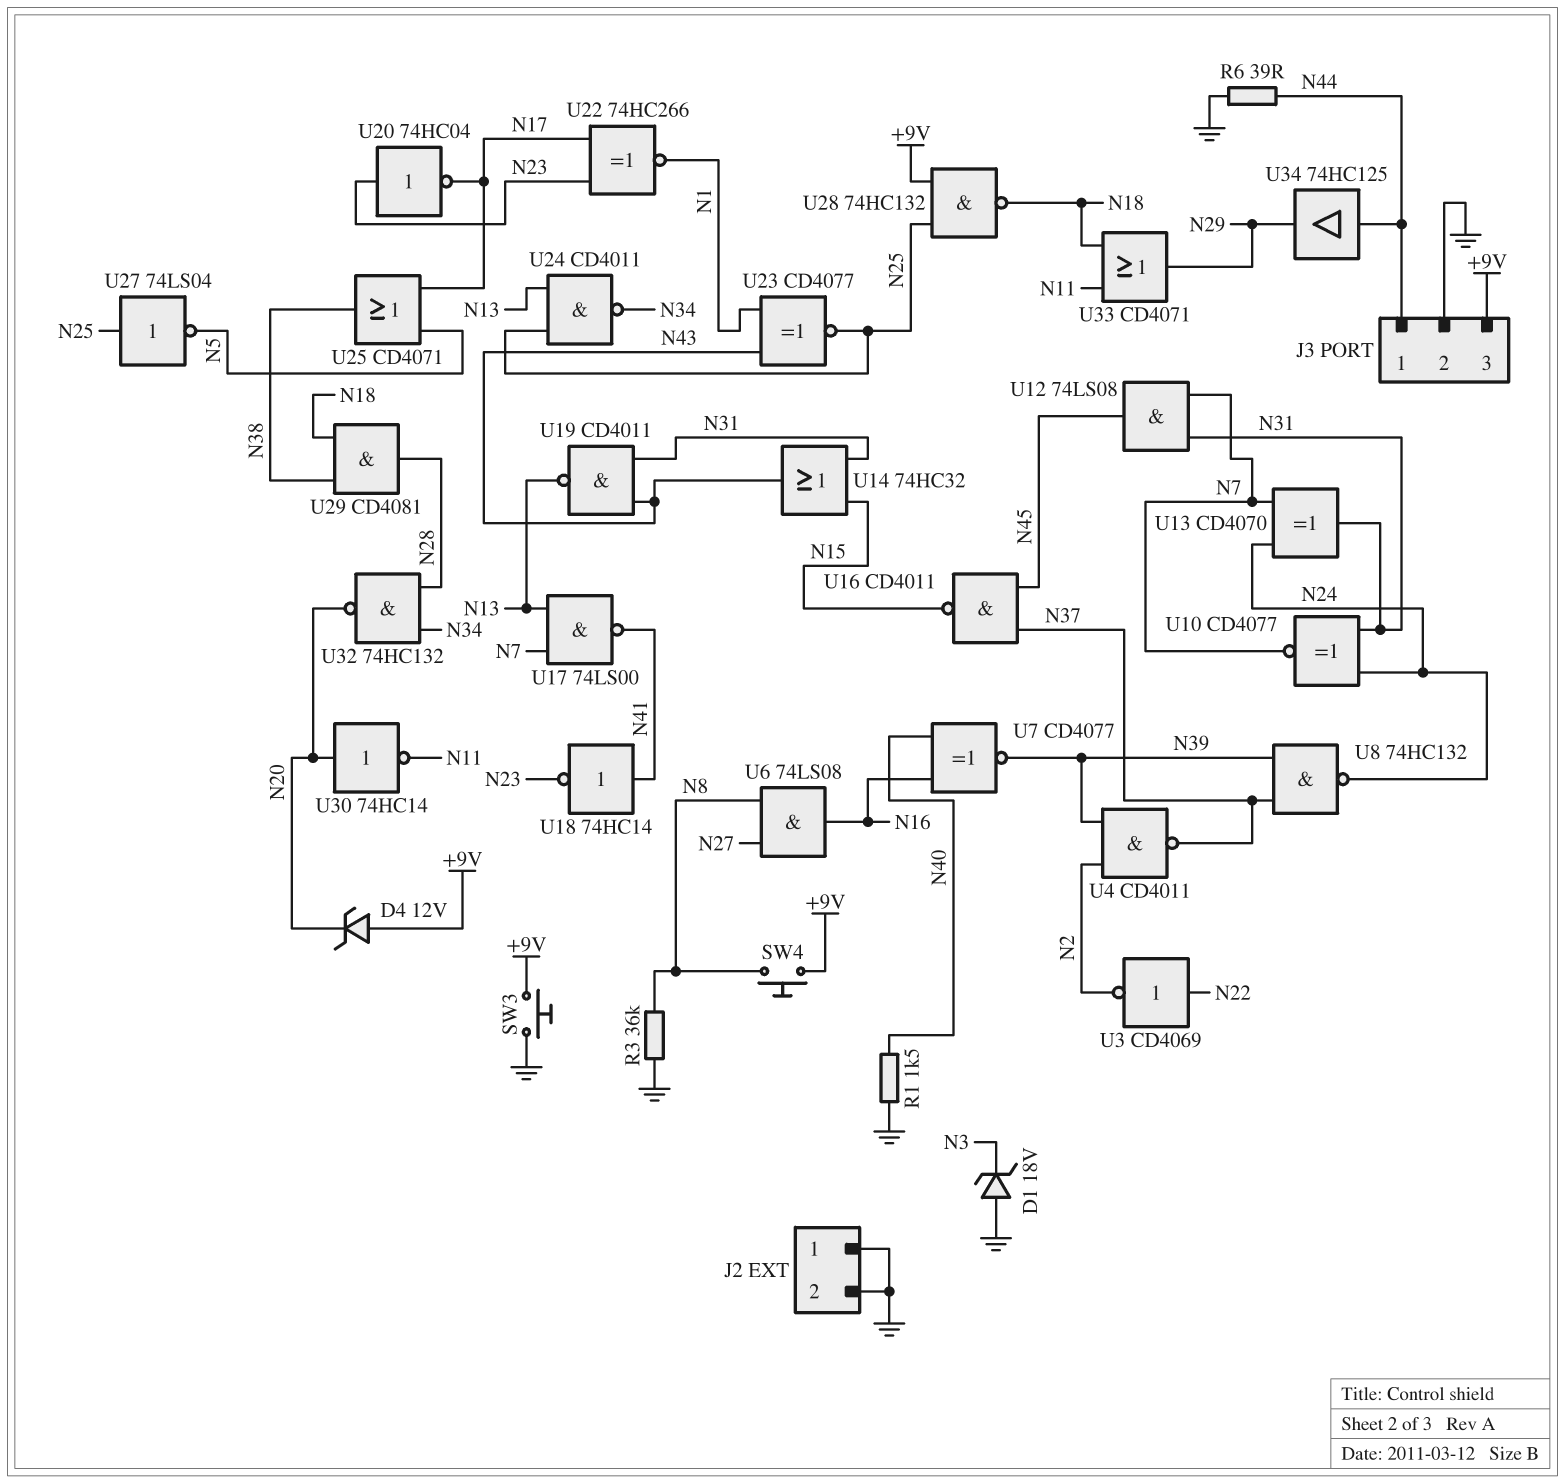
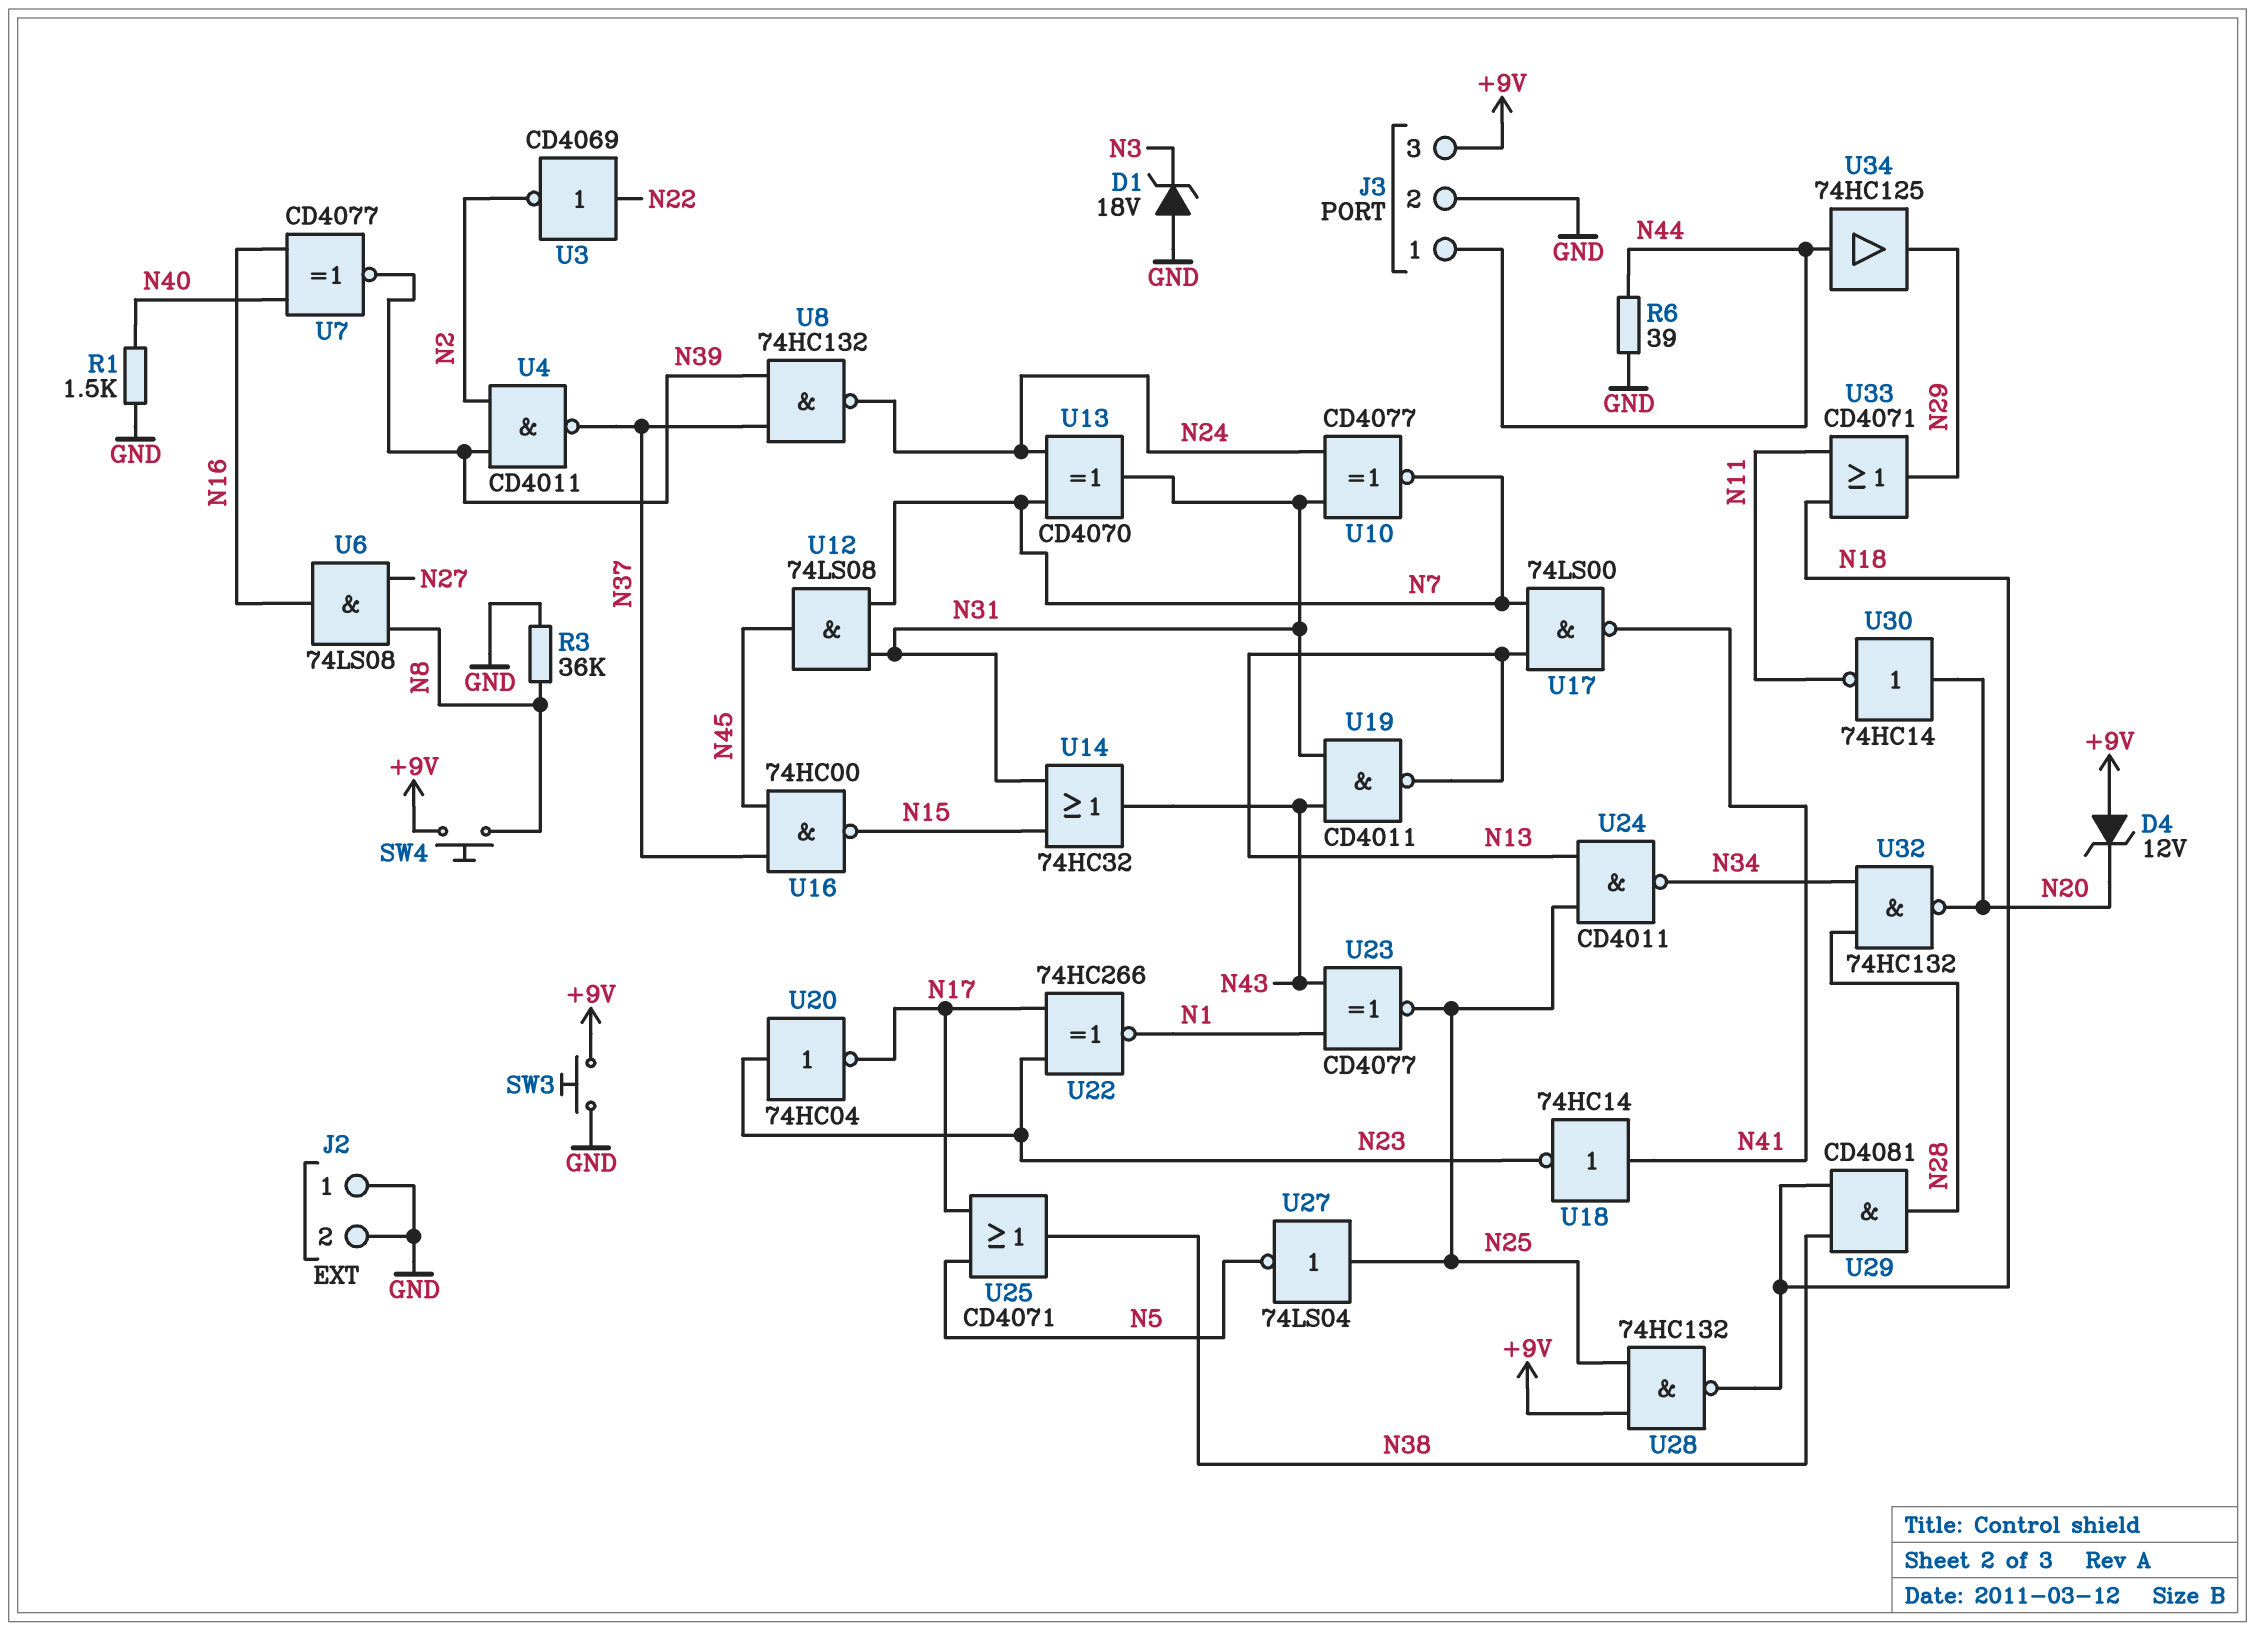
U16: NAND CD4011 (in N37, in N45, out N15) -> NAND 74HC00 (in N37, in N45, out N15)

